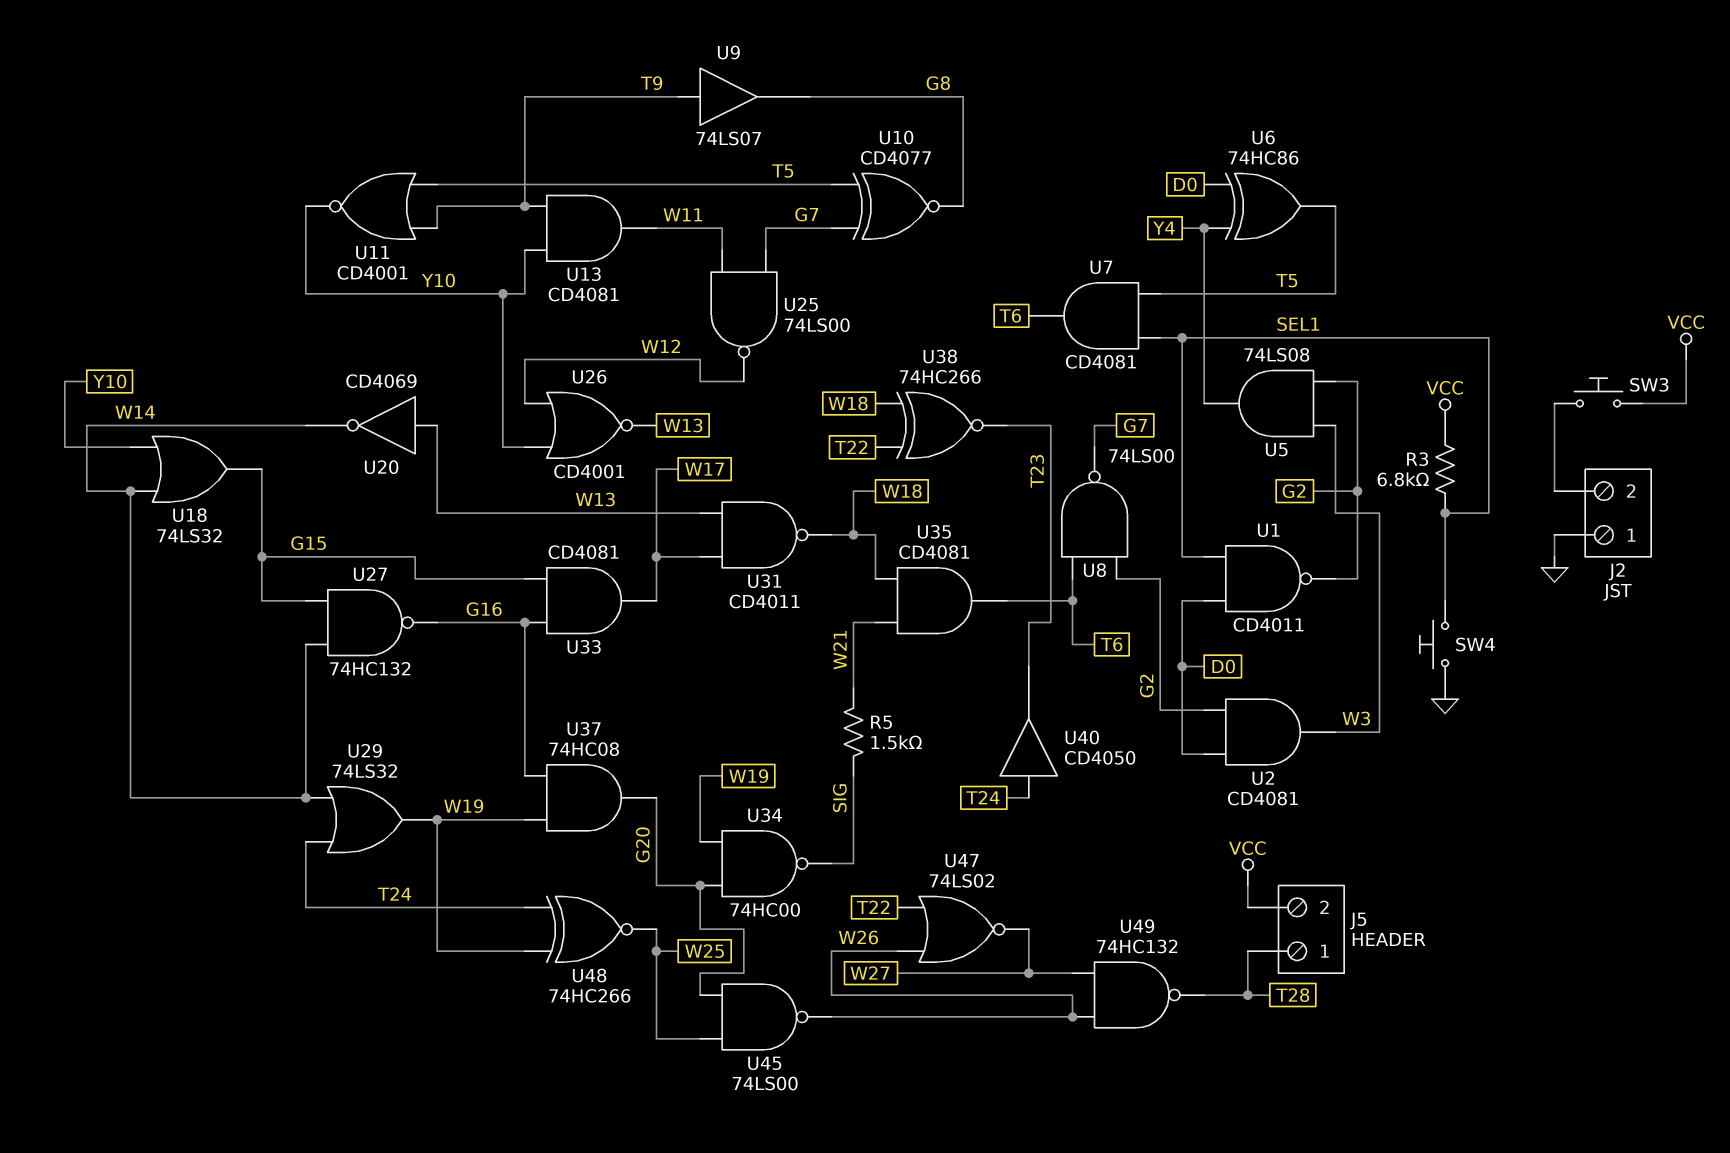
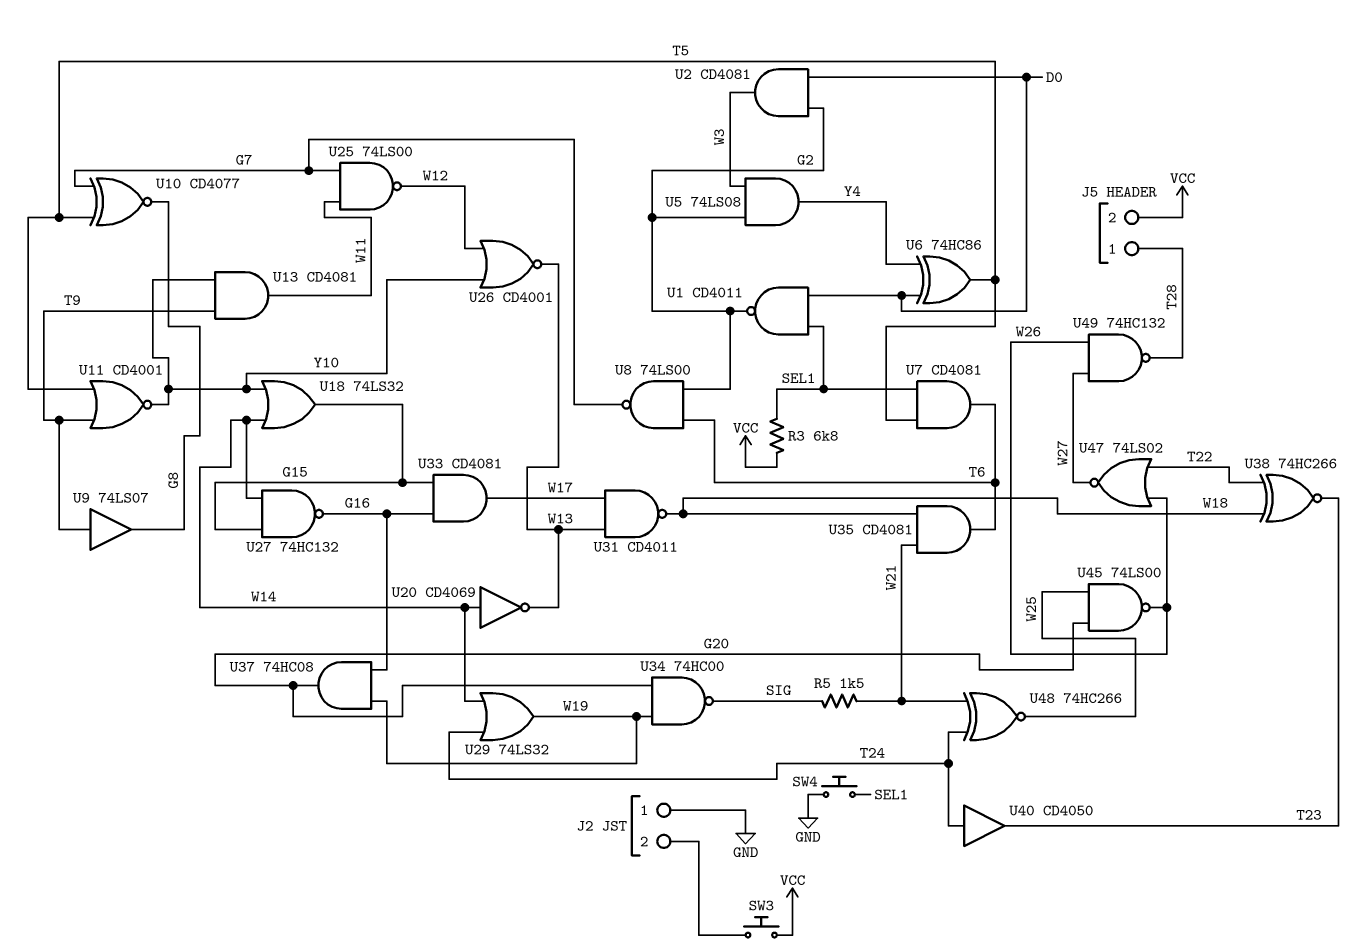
U20: NOT CD4069 (in W13, out W14) -> NOT CD4069 (in W14, out W13)
U48: XNOR 74HC266 (in T24, in W19, out W25) -> XNOR 74HC266 (in T24, in W21, out W25)

